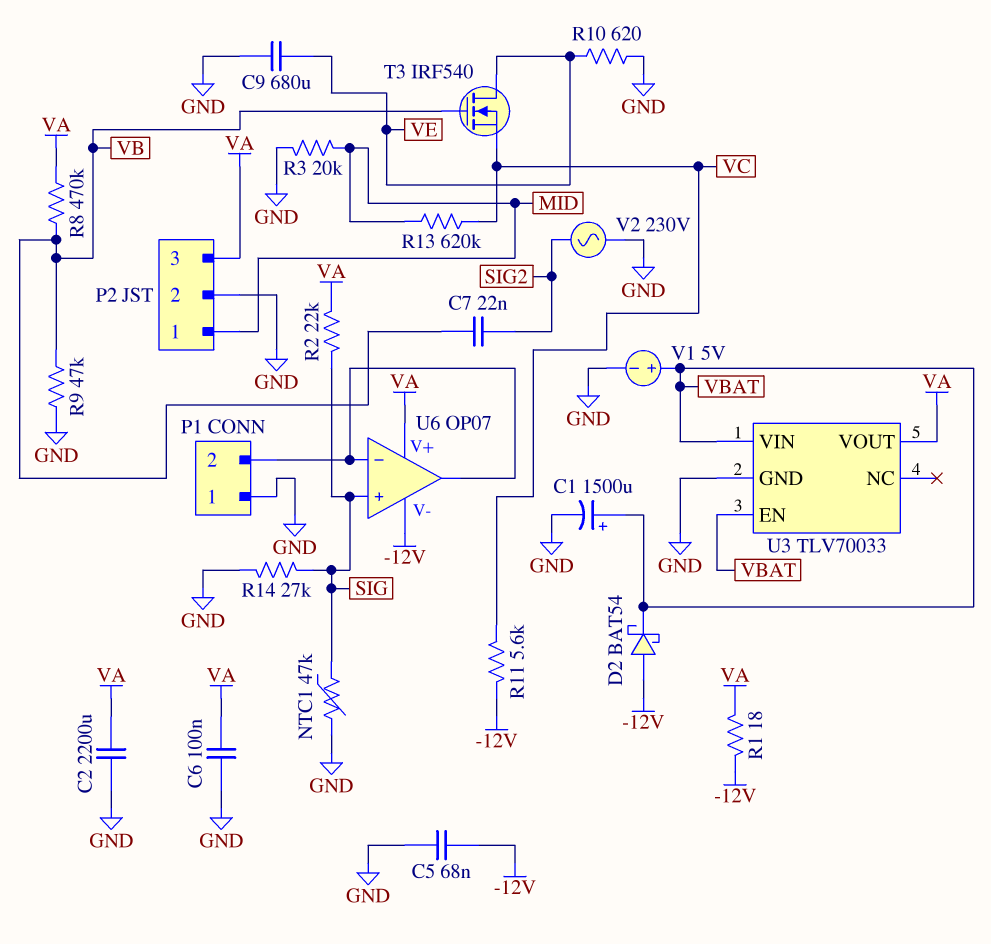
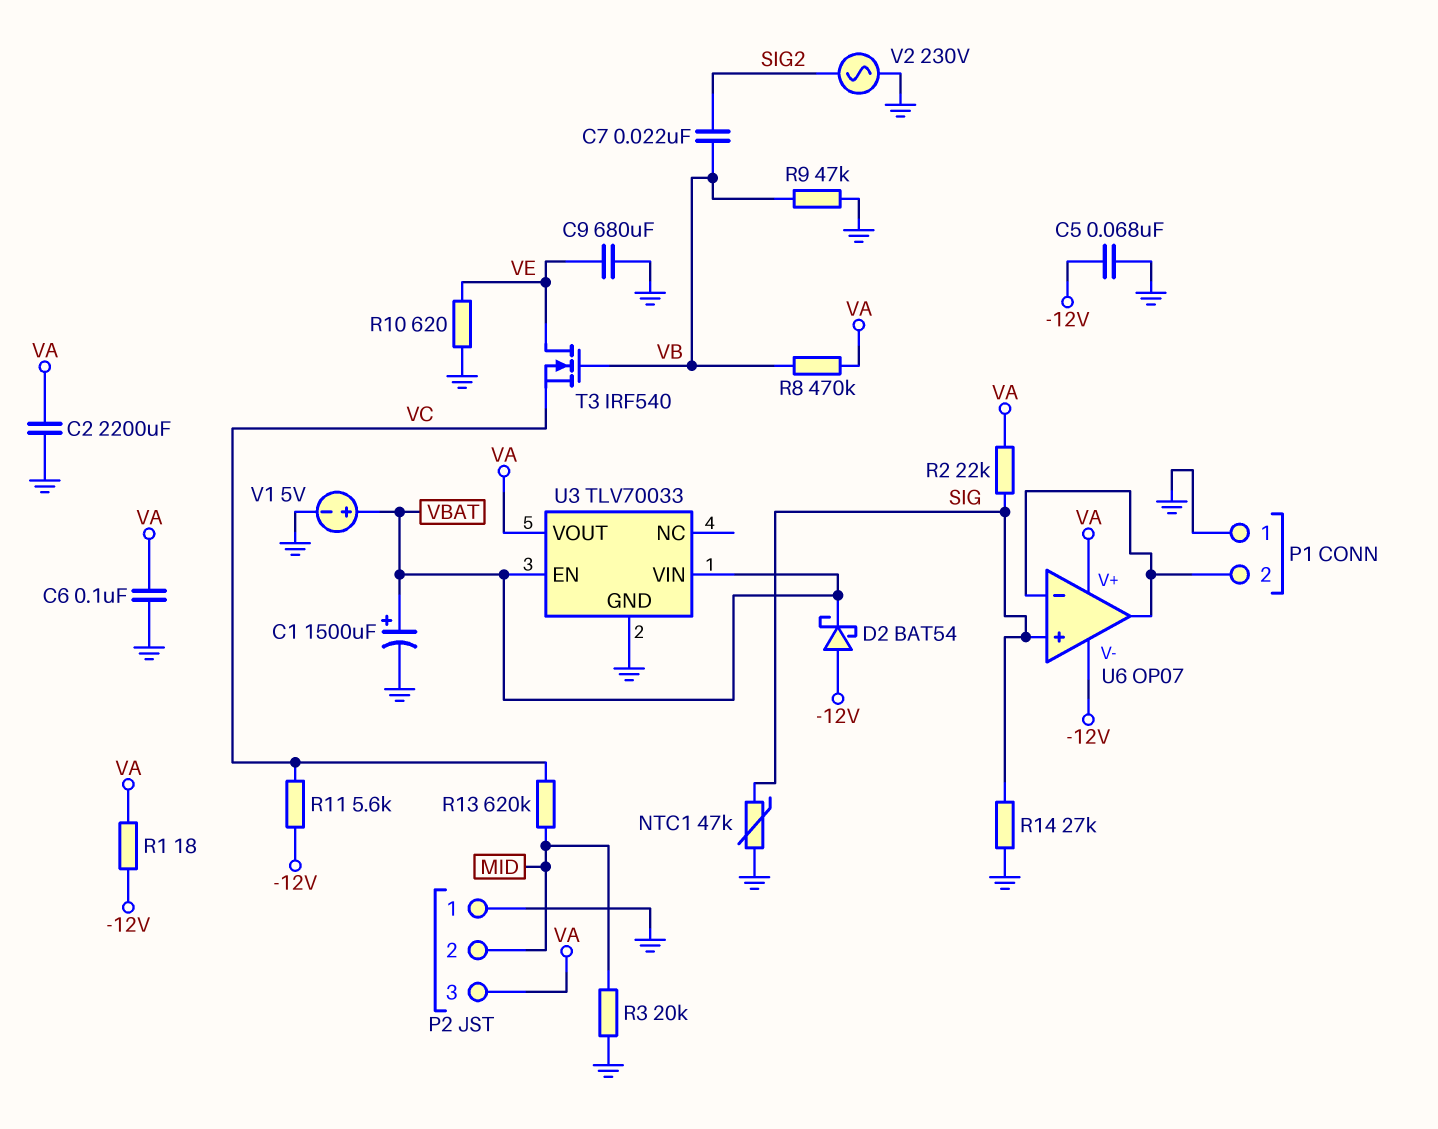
P2 pin 1: MID -> GND
P2 pin 2: GND -> MID

